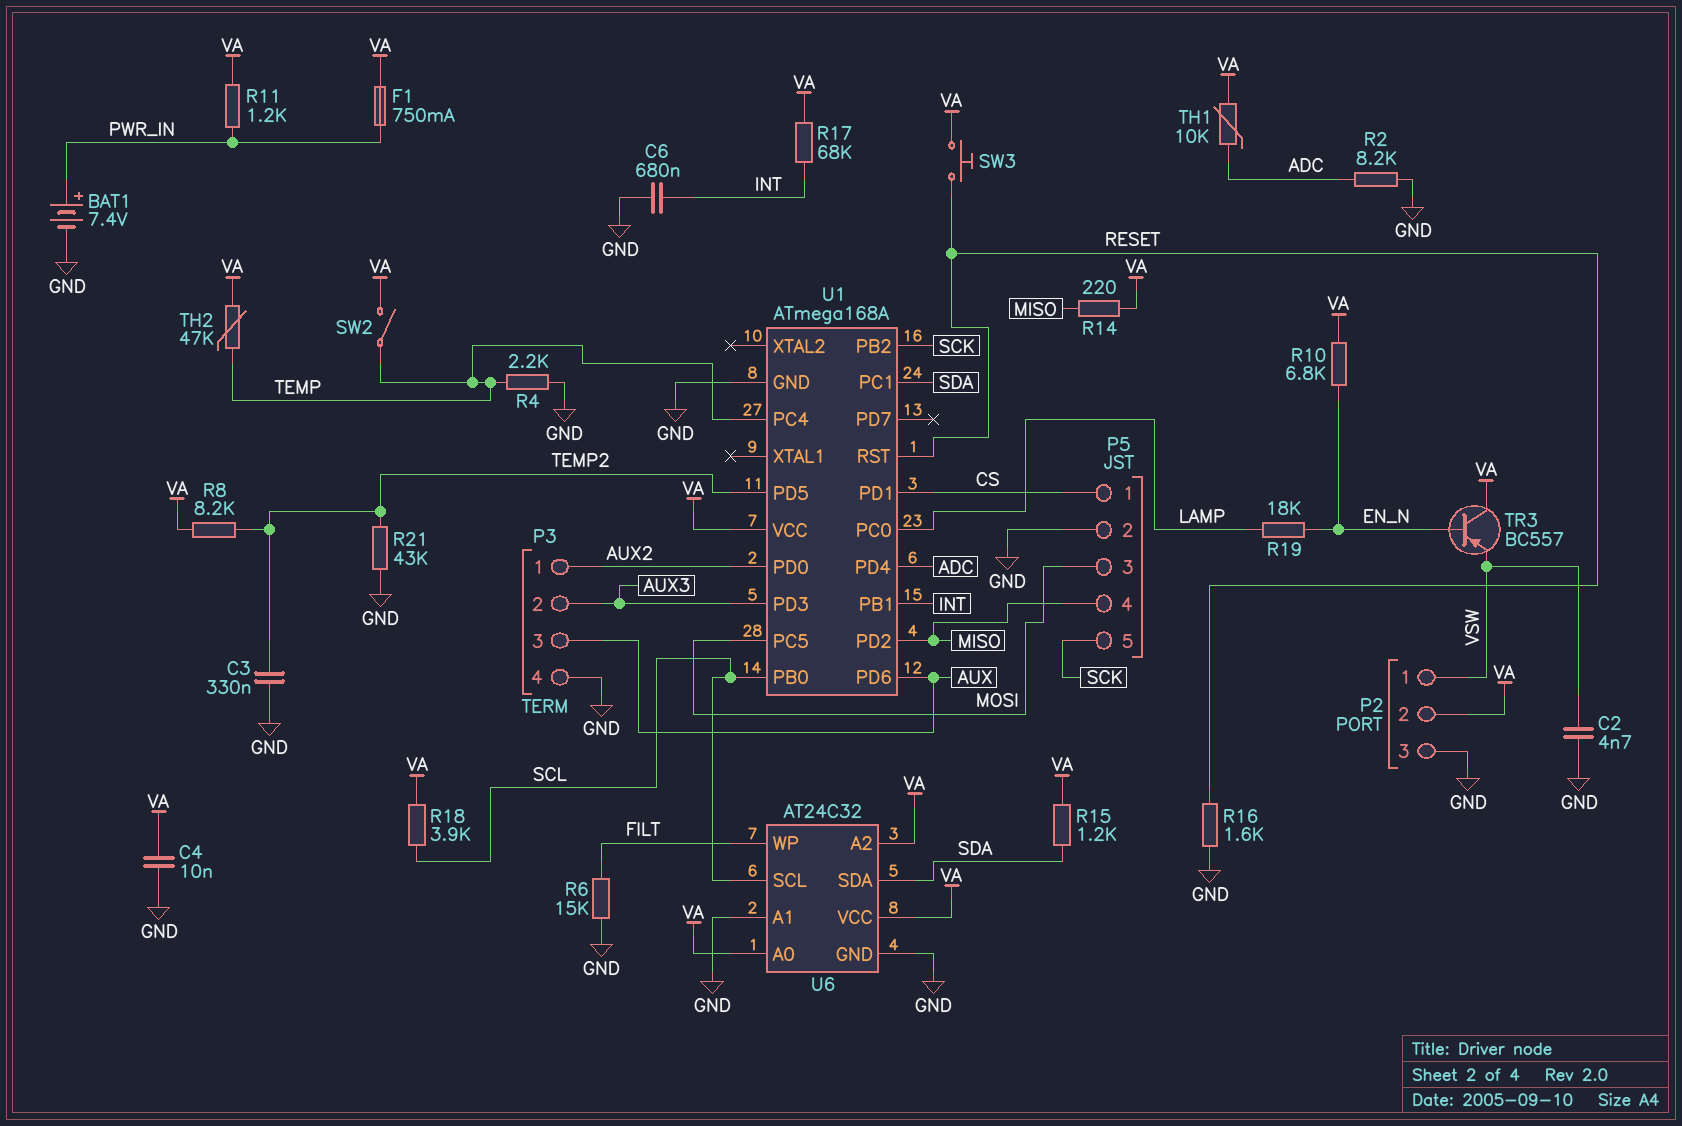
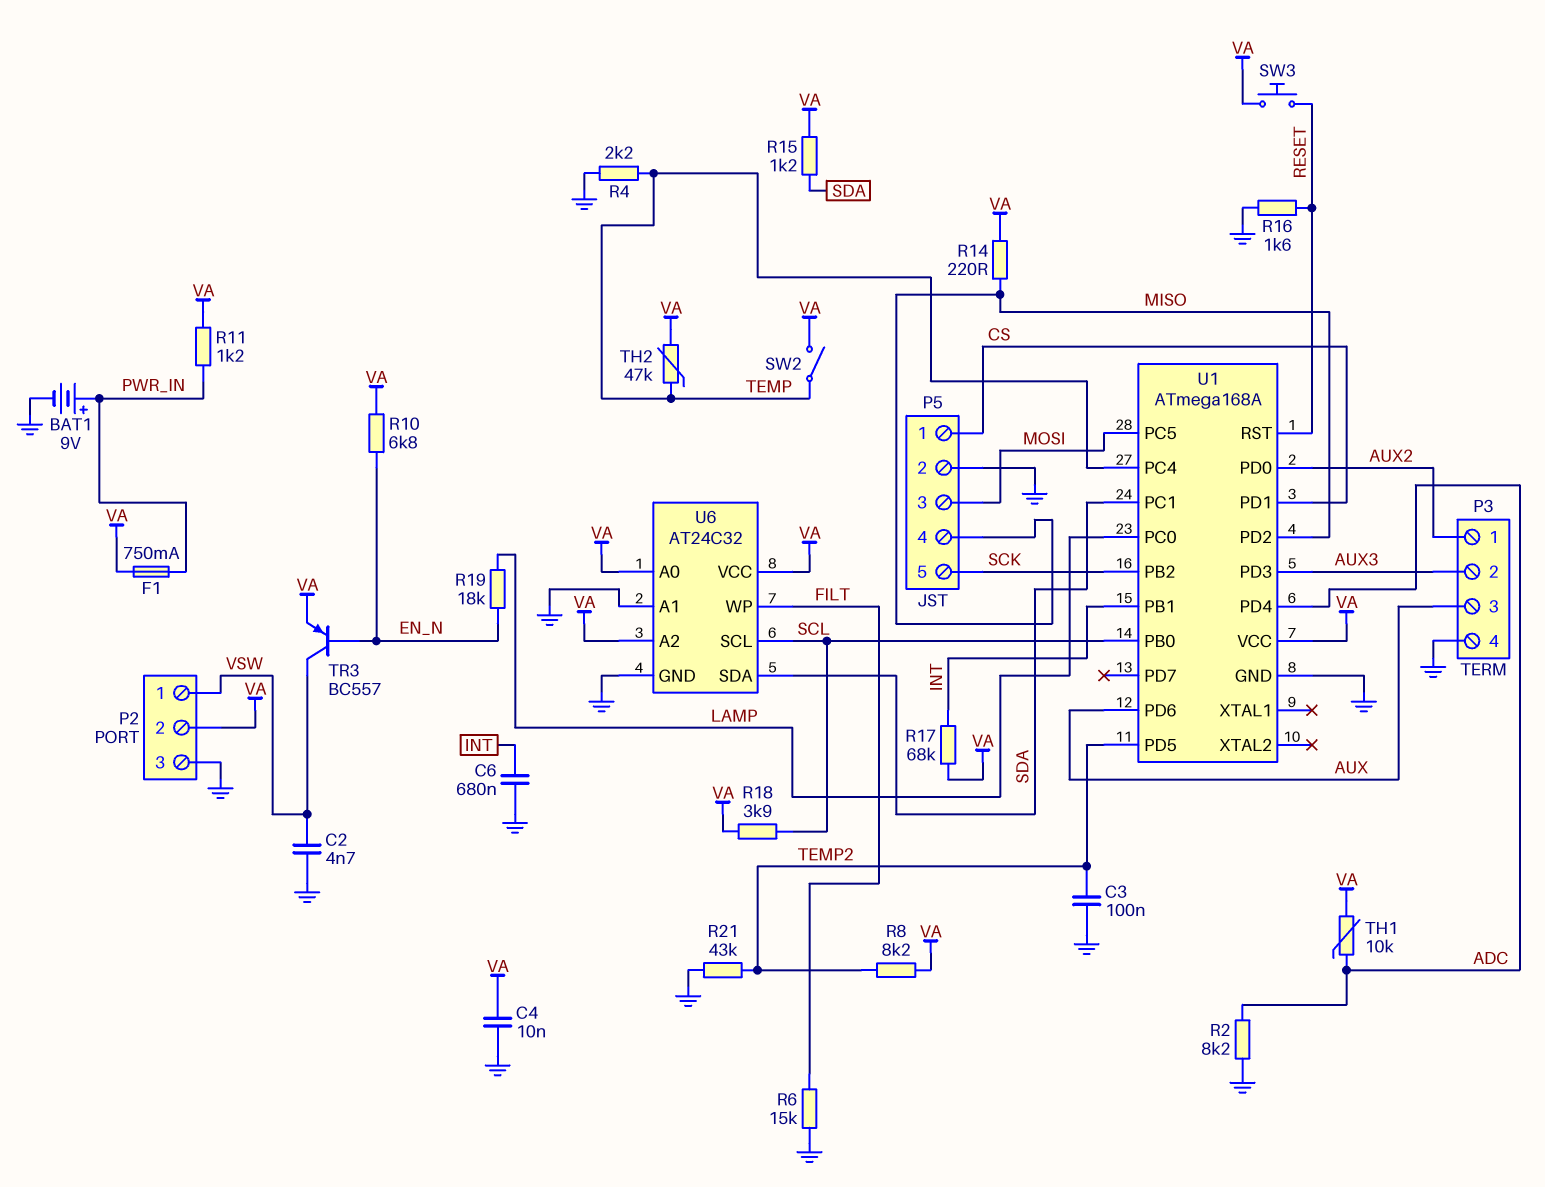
BAT1: 7.4V (plus PWR_IN, minus GND) -> 9V (plus PWR_IN, minus GND)
C3: 330nF (GND, TEMP2) -> 100nF (GND, TEMP2)
TR3: PNP BC557 (B EN_N, C VA, E VSW) -> PNP BC557 (B EN_N, C VSW, E VA)

